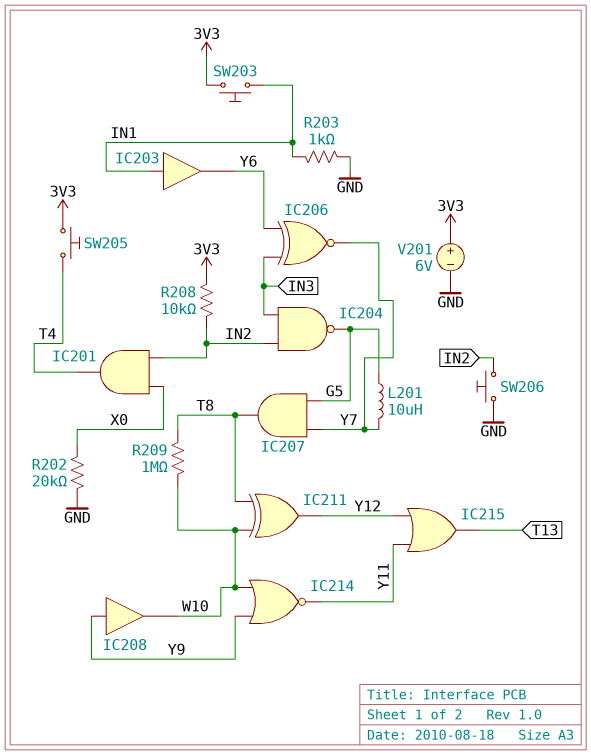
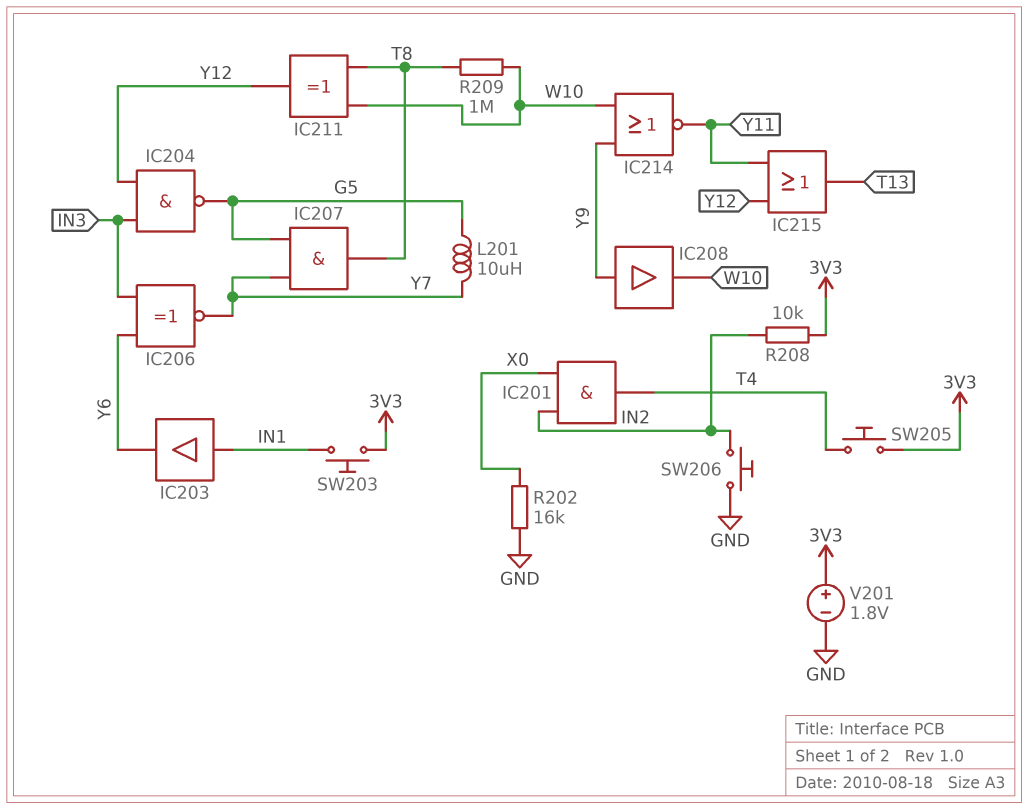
IC204: NAND (in IN2, in IN3, out G5) -> NAND (in IN3, in Y12, out G5)
R202: 20k (GND, X0) -> 16k (GND, X0)
R203: 1k (GND, IN1) -> none
V201: 6V (plus 3V3, minus GND) -> 1.8V (plus 3V3, minus GND)

